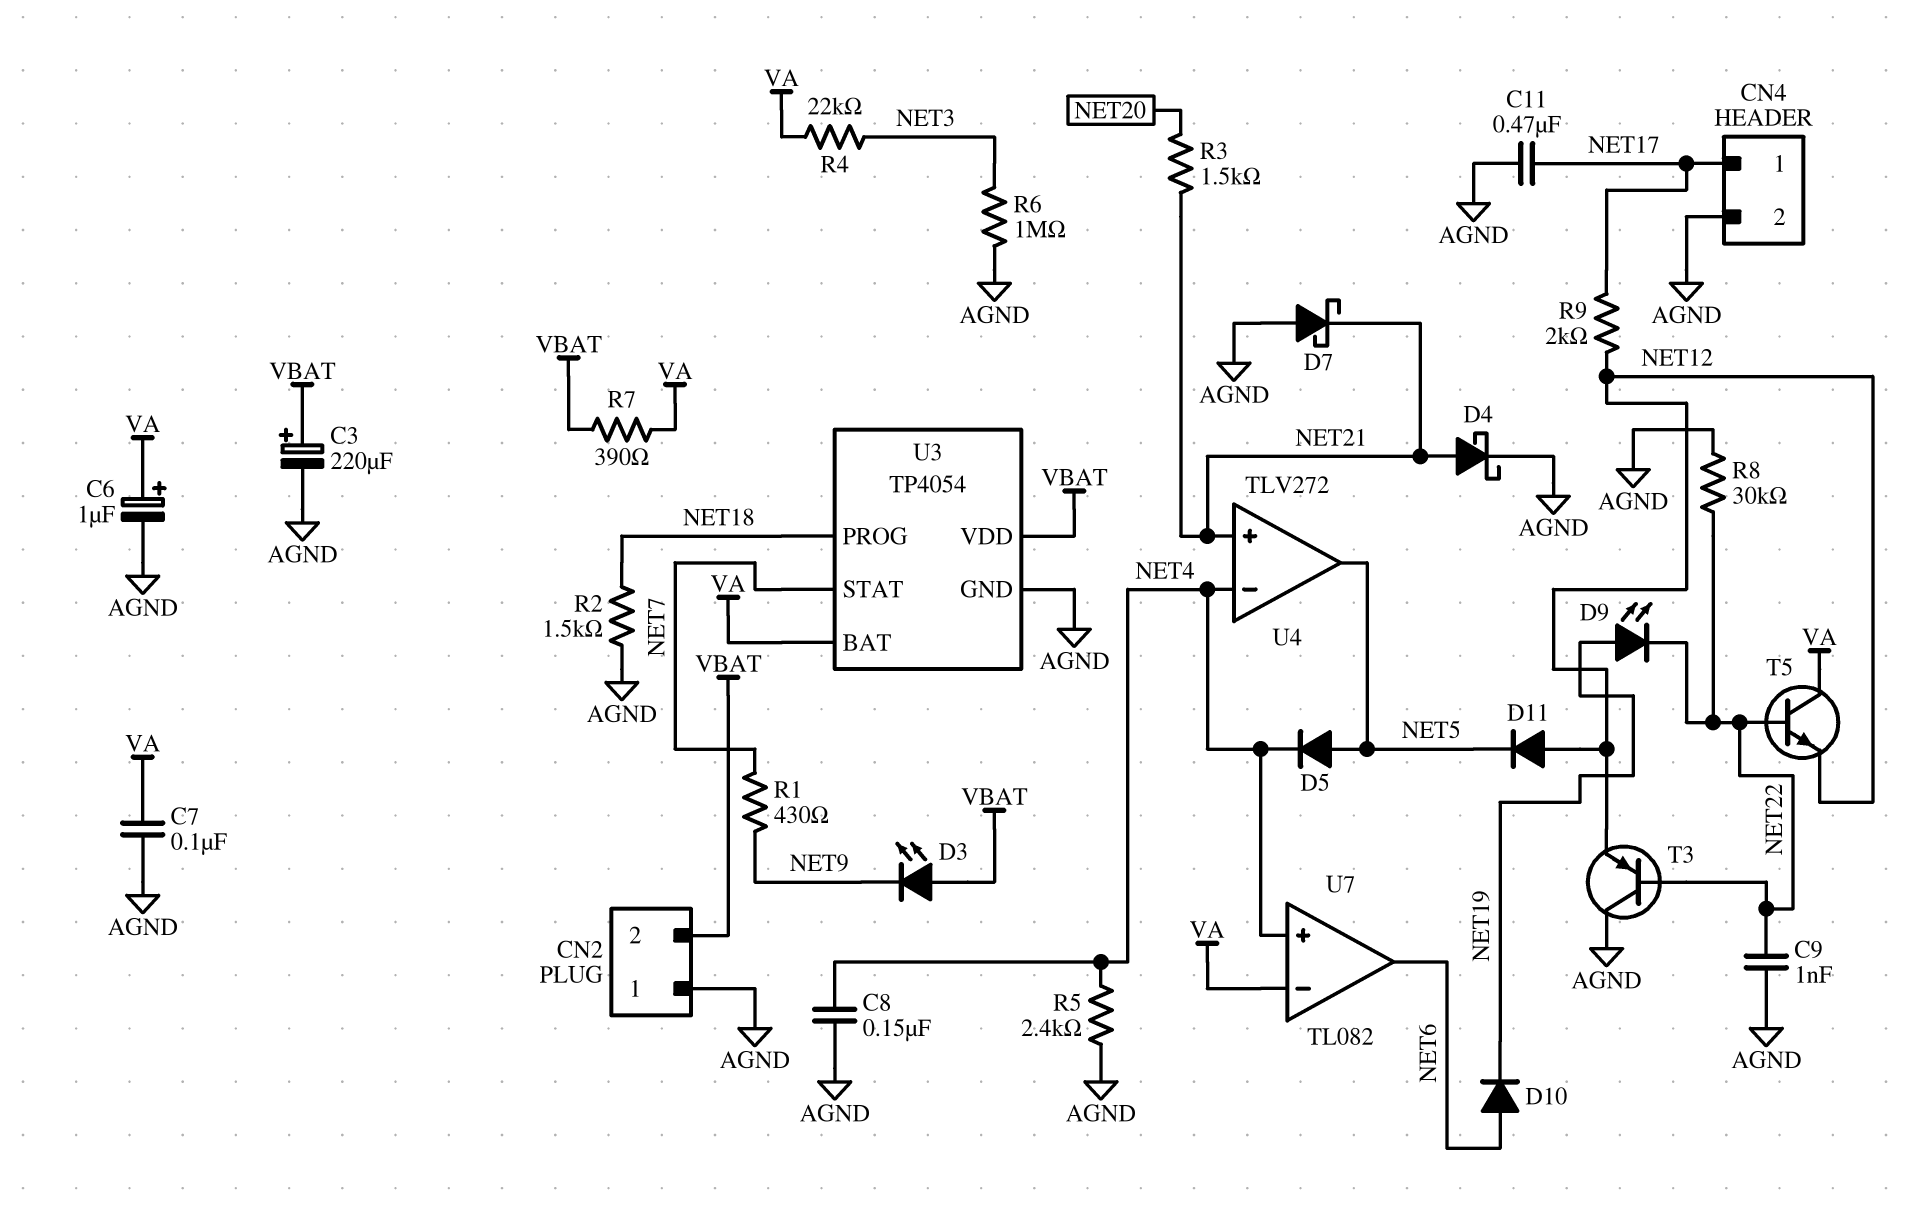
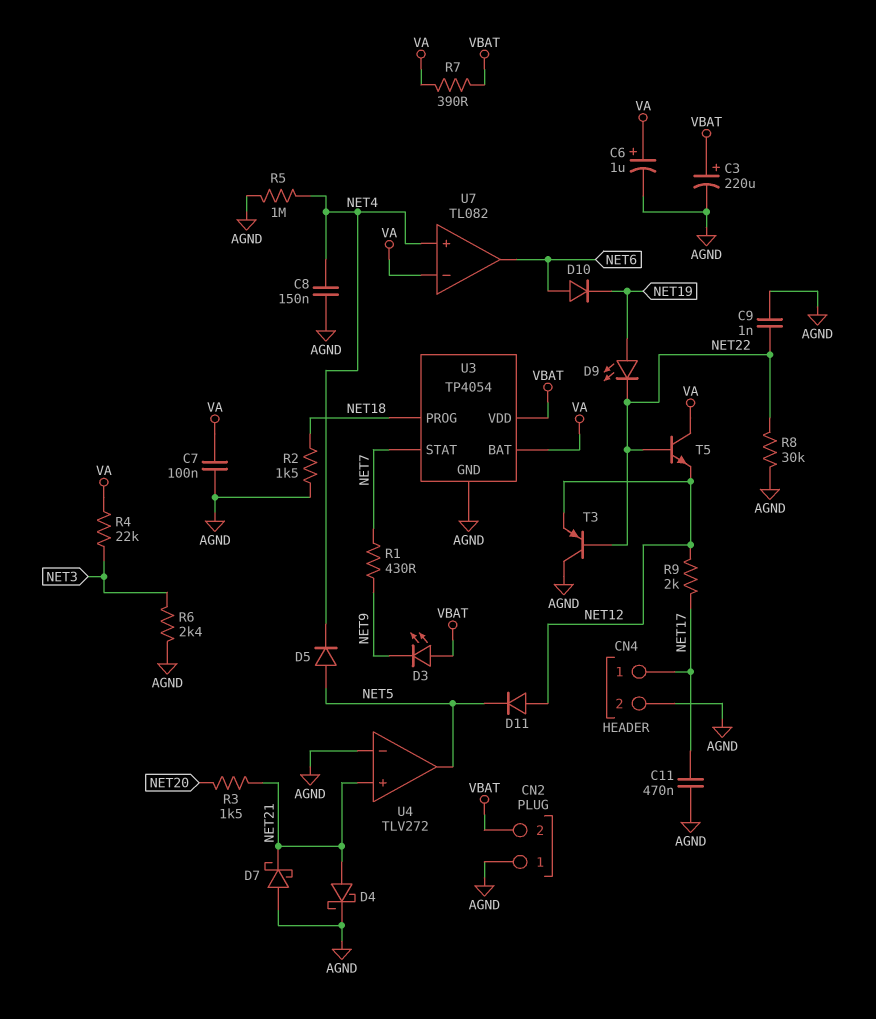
R5: 2.4k (AGND, NET4) -> 1M (AGND, NET4)
R6: 1M (AGND, NET3) -> 2.4k (AGND, NET3)
U4 pin in-: NET4 -> AGND

